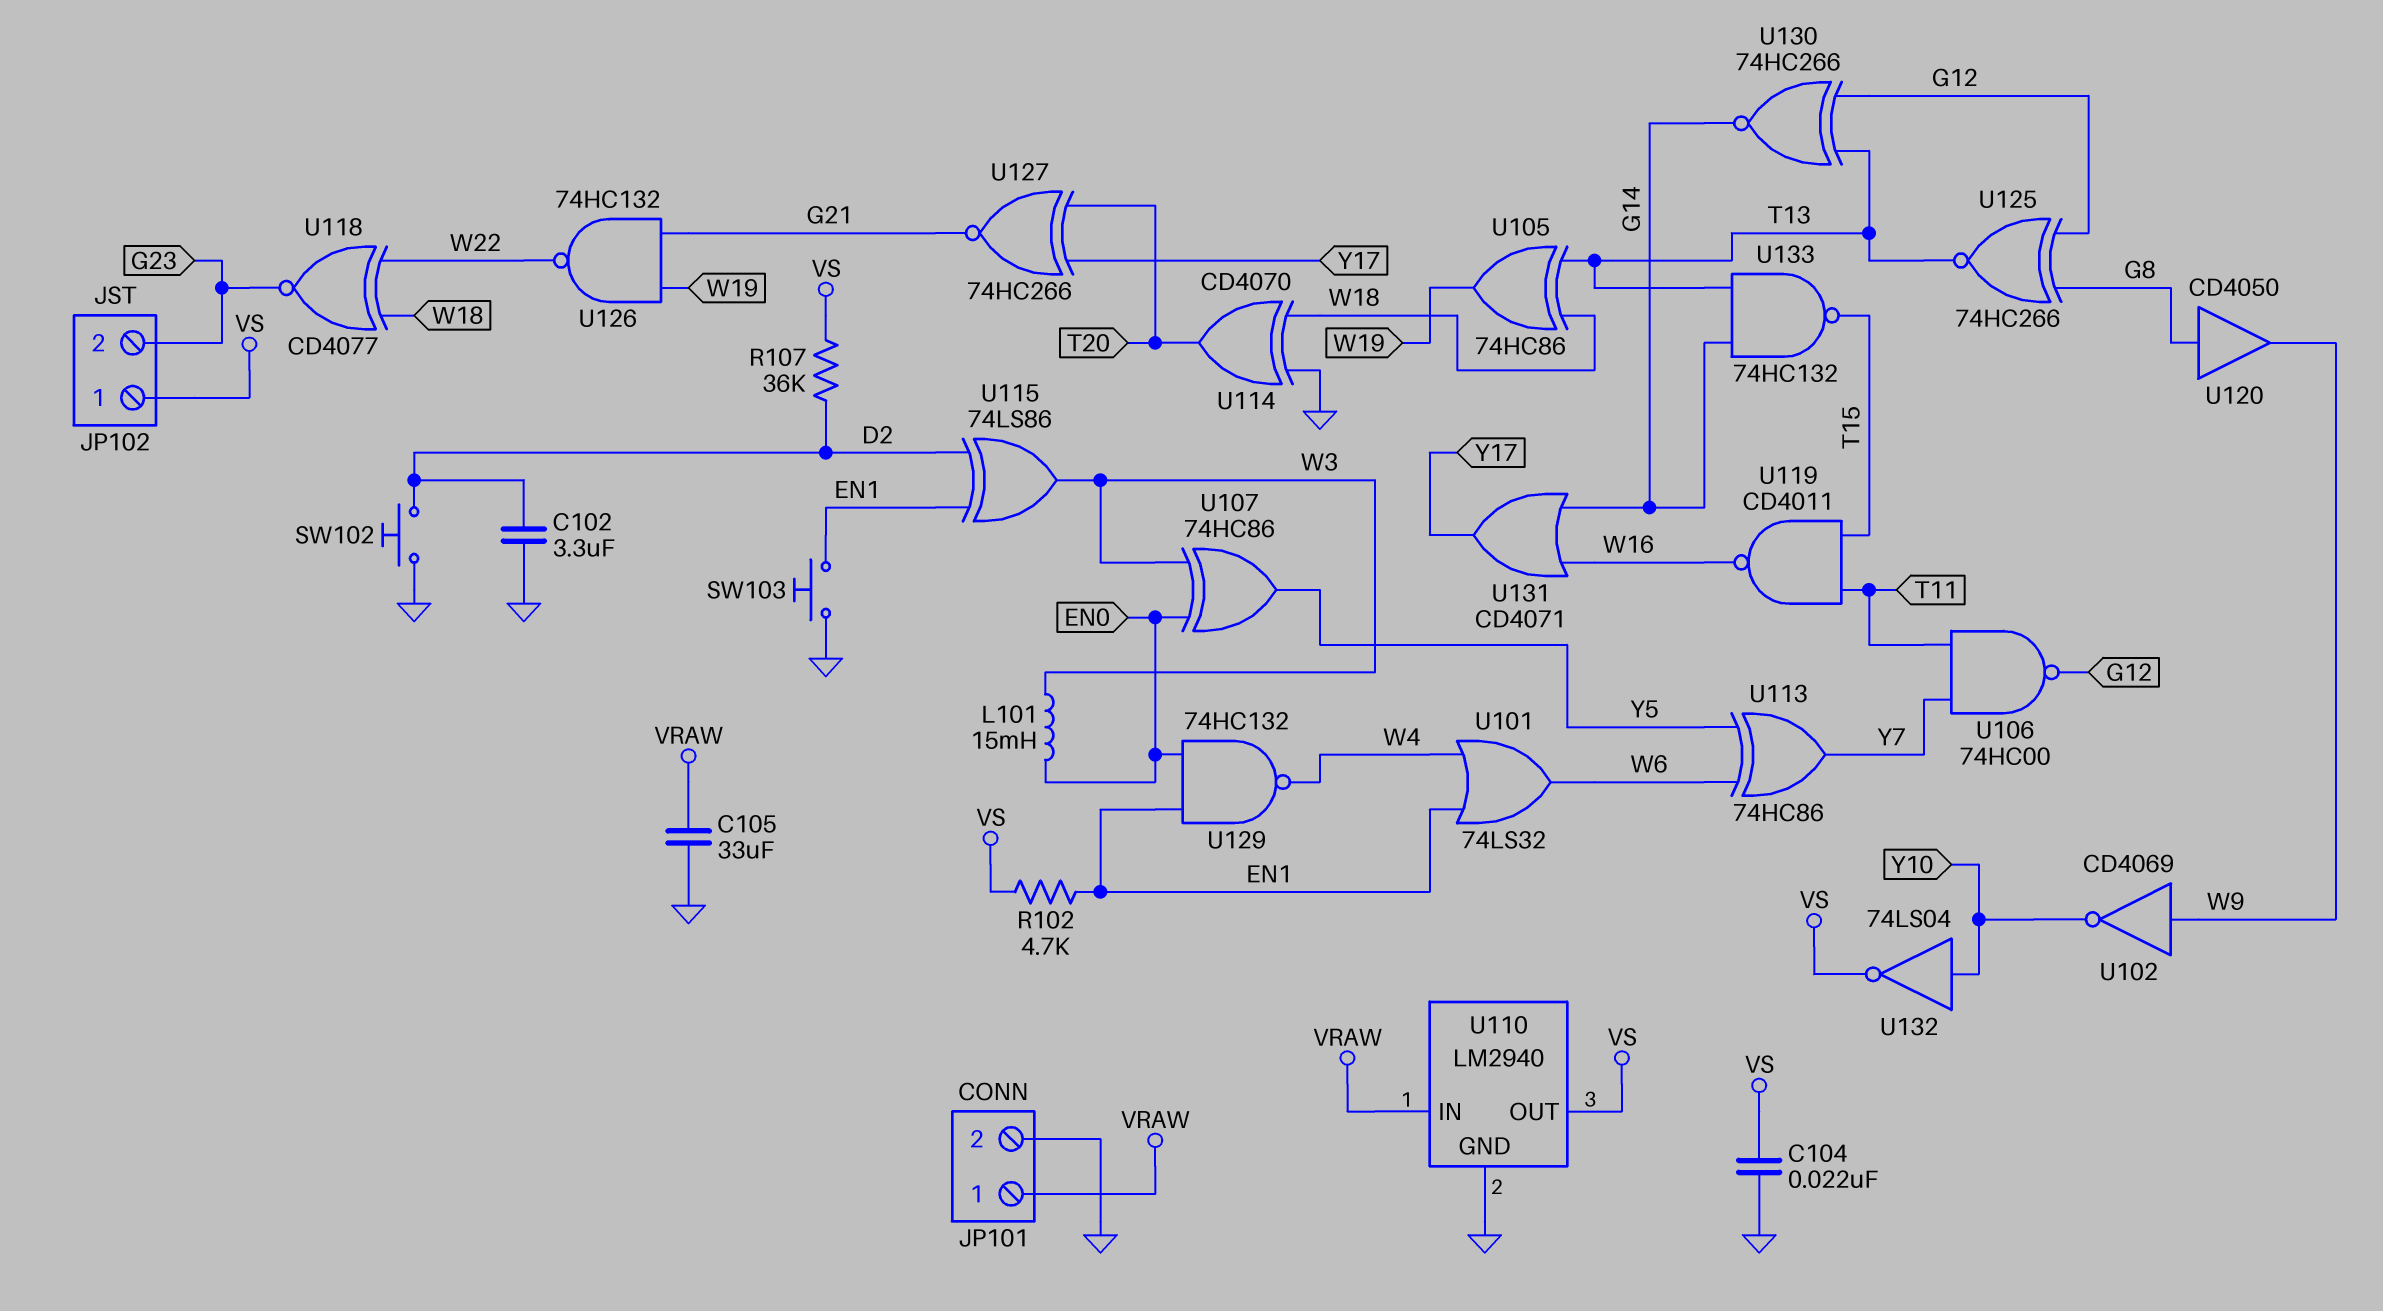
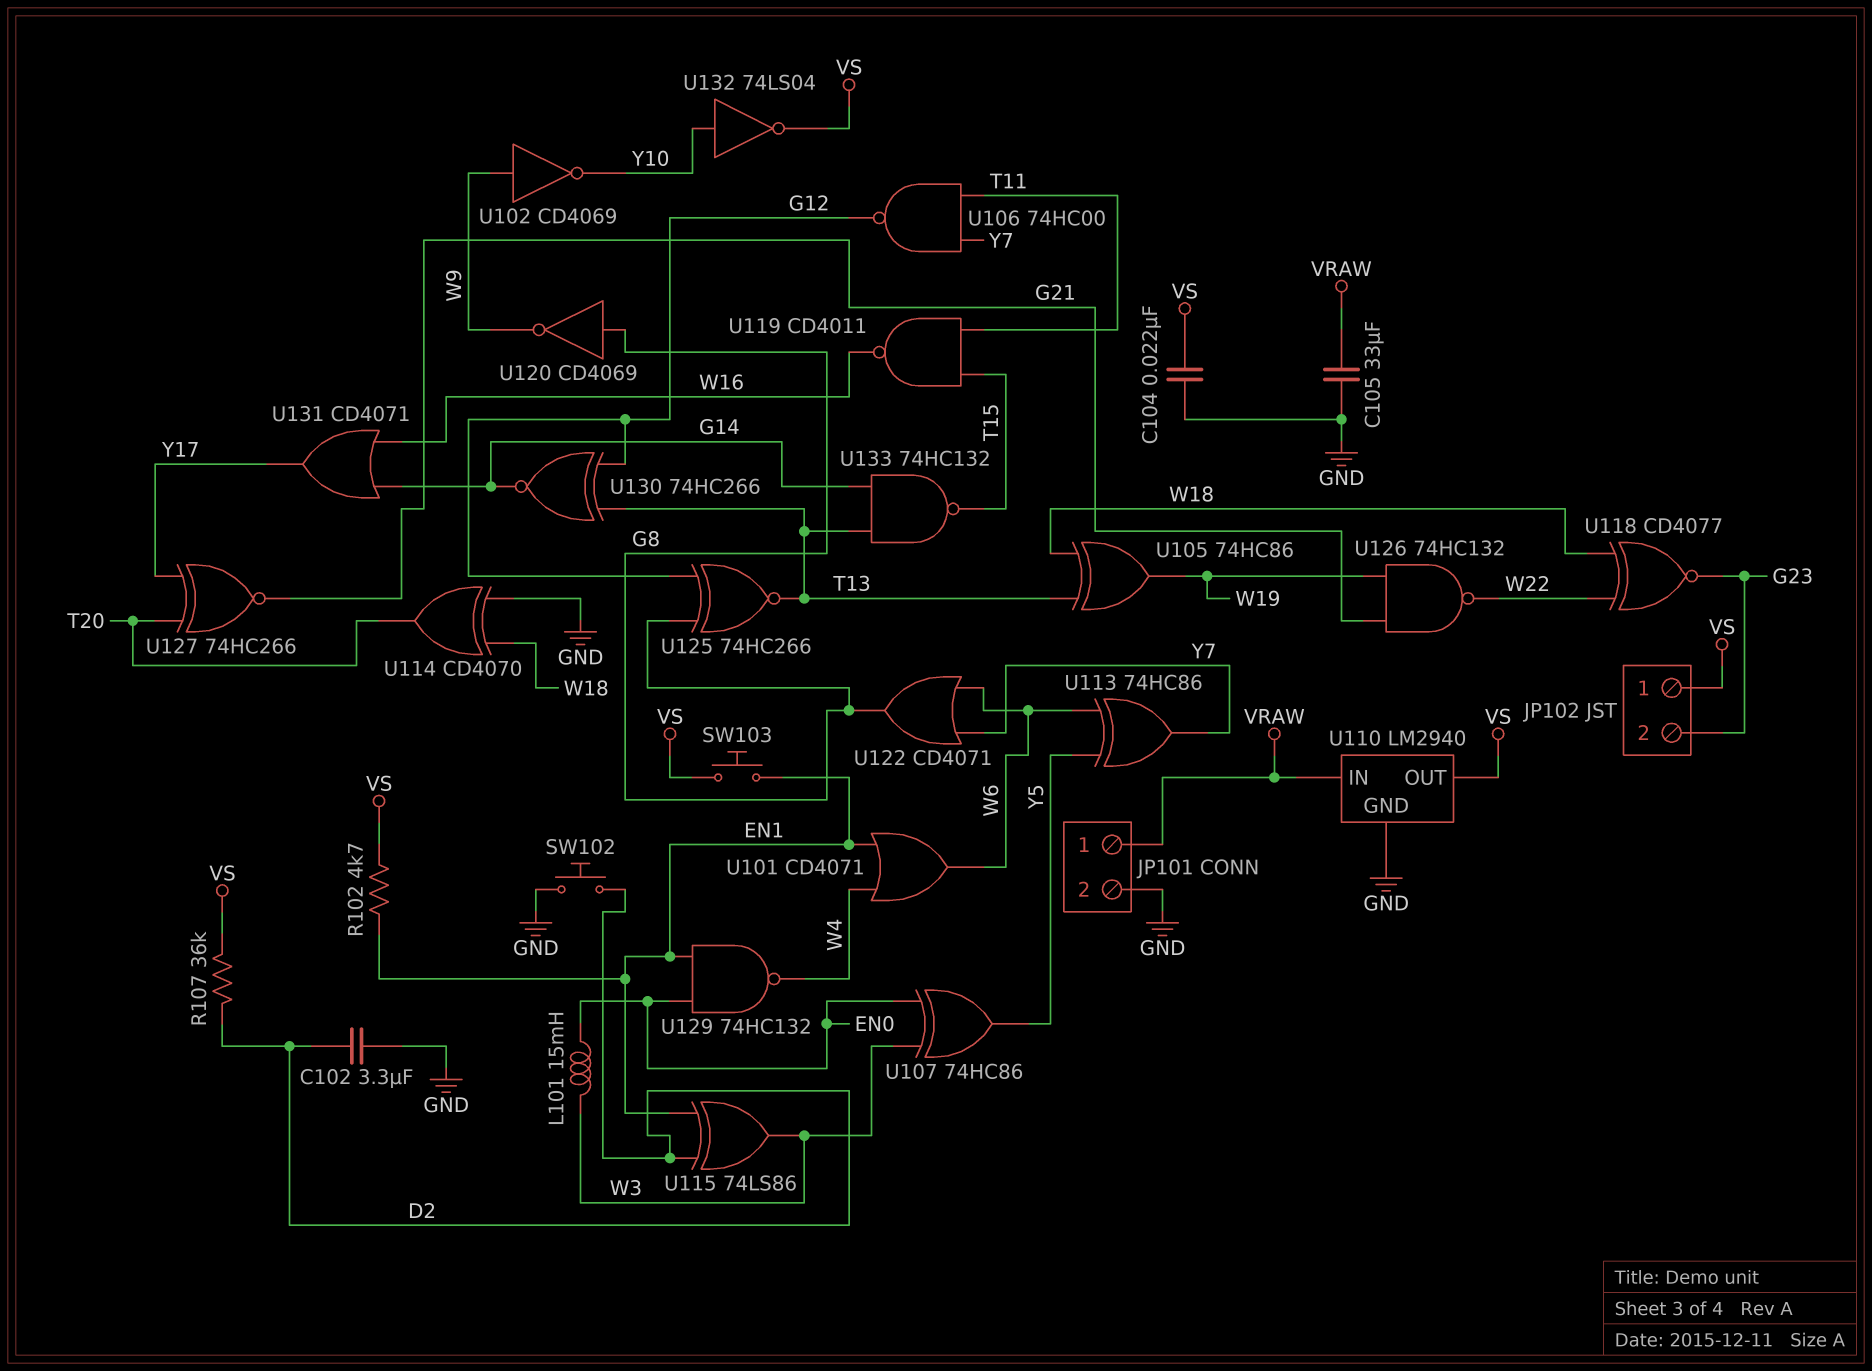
SW103: button (EN1, GND) -> button (EN1, VS)
U101: OR 74LS32 (in EN1, in W4, out W6) -> OR CD4071 (in EN1, in W4, out W6)
U120: buffer CD4050 (in G8, out W9) -> NOT CD4069 (in G8, out W9)
U122: none -> OR CD4071 (in W6, in Y7, out G8)

